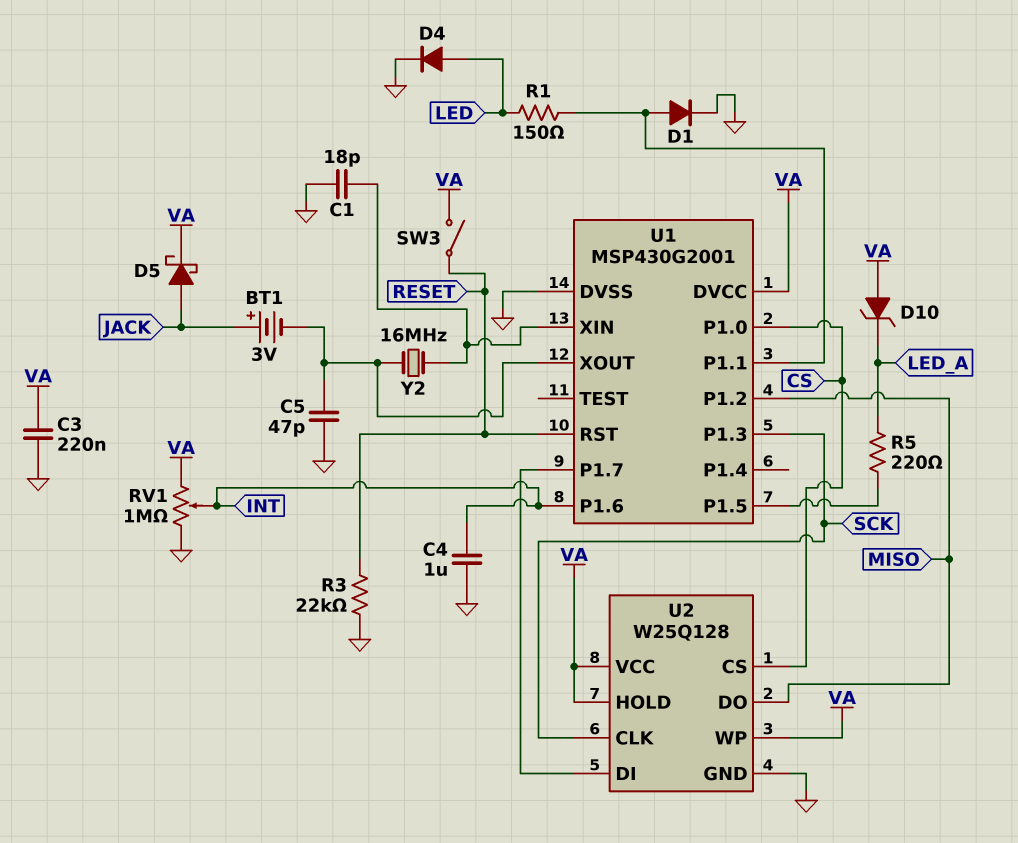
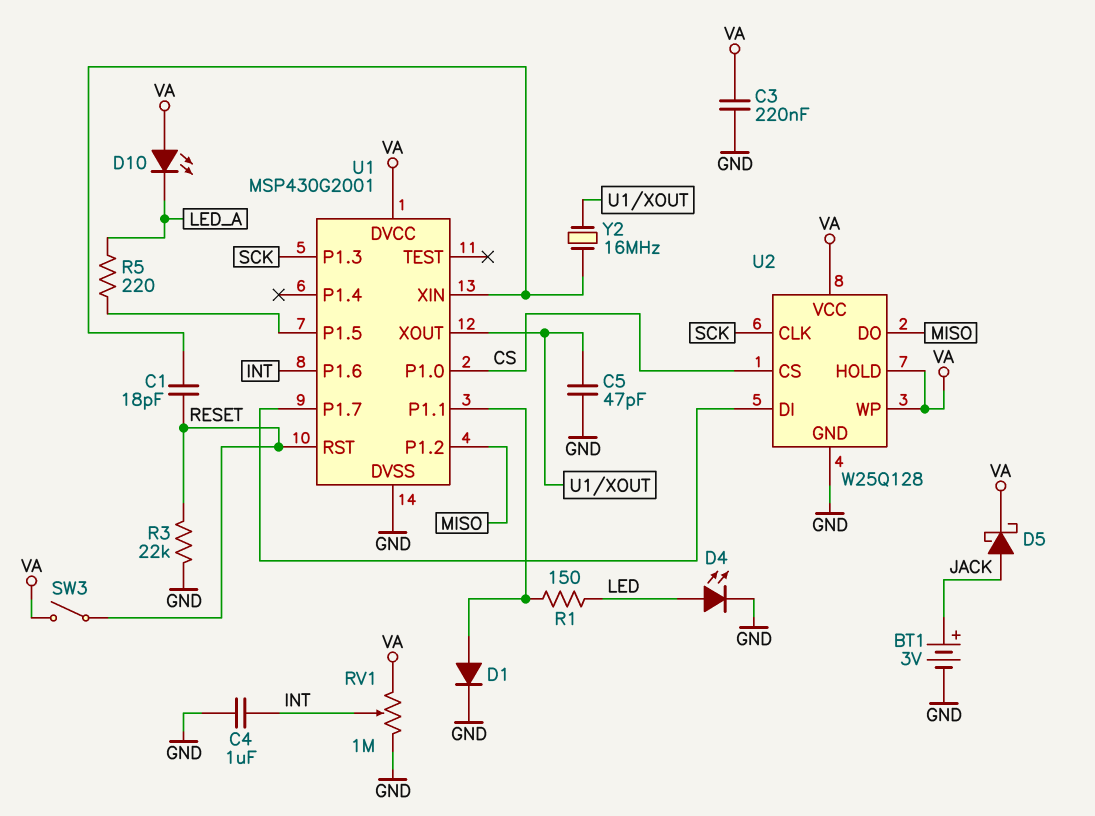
BT1: 3V (plus JACK, minus U1/XOUT) -> 3V (plus JACK, minus GND)
C1: 18pF (GND, U1/XIN) -> 18pF (RESET, U1/XIN)
D4: diode (A LED, K GND) -> LED (A LED, K GND)
D10: zener (A VA, K LED_A) -> LED (A VA, K LED_A)

